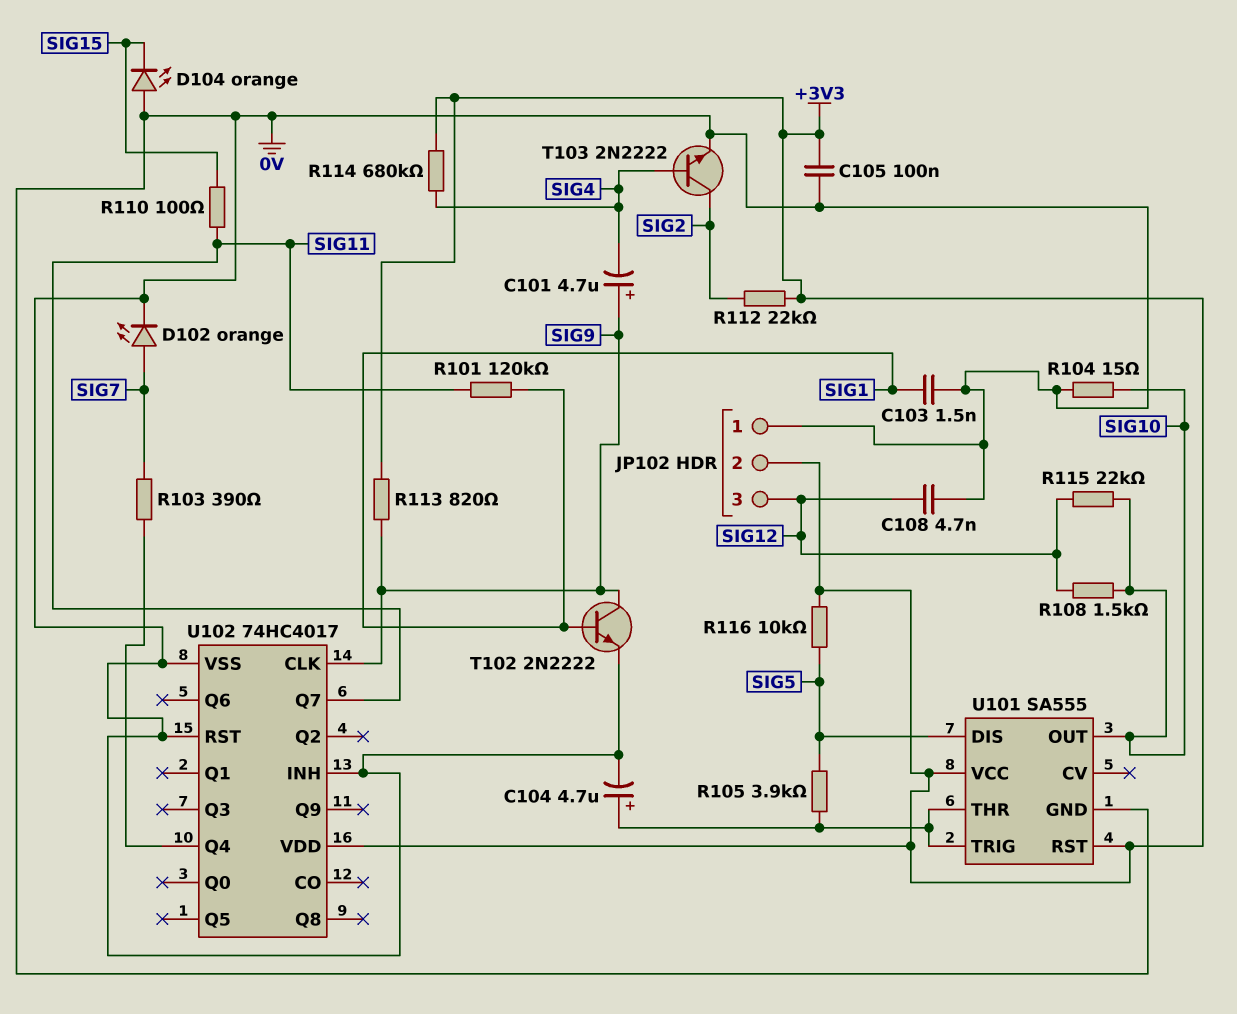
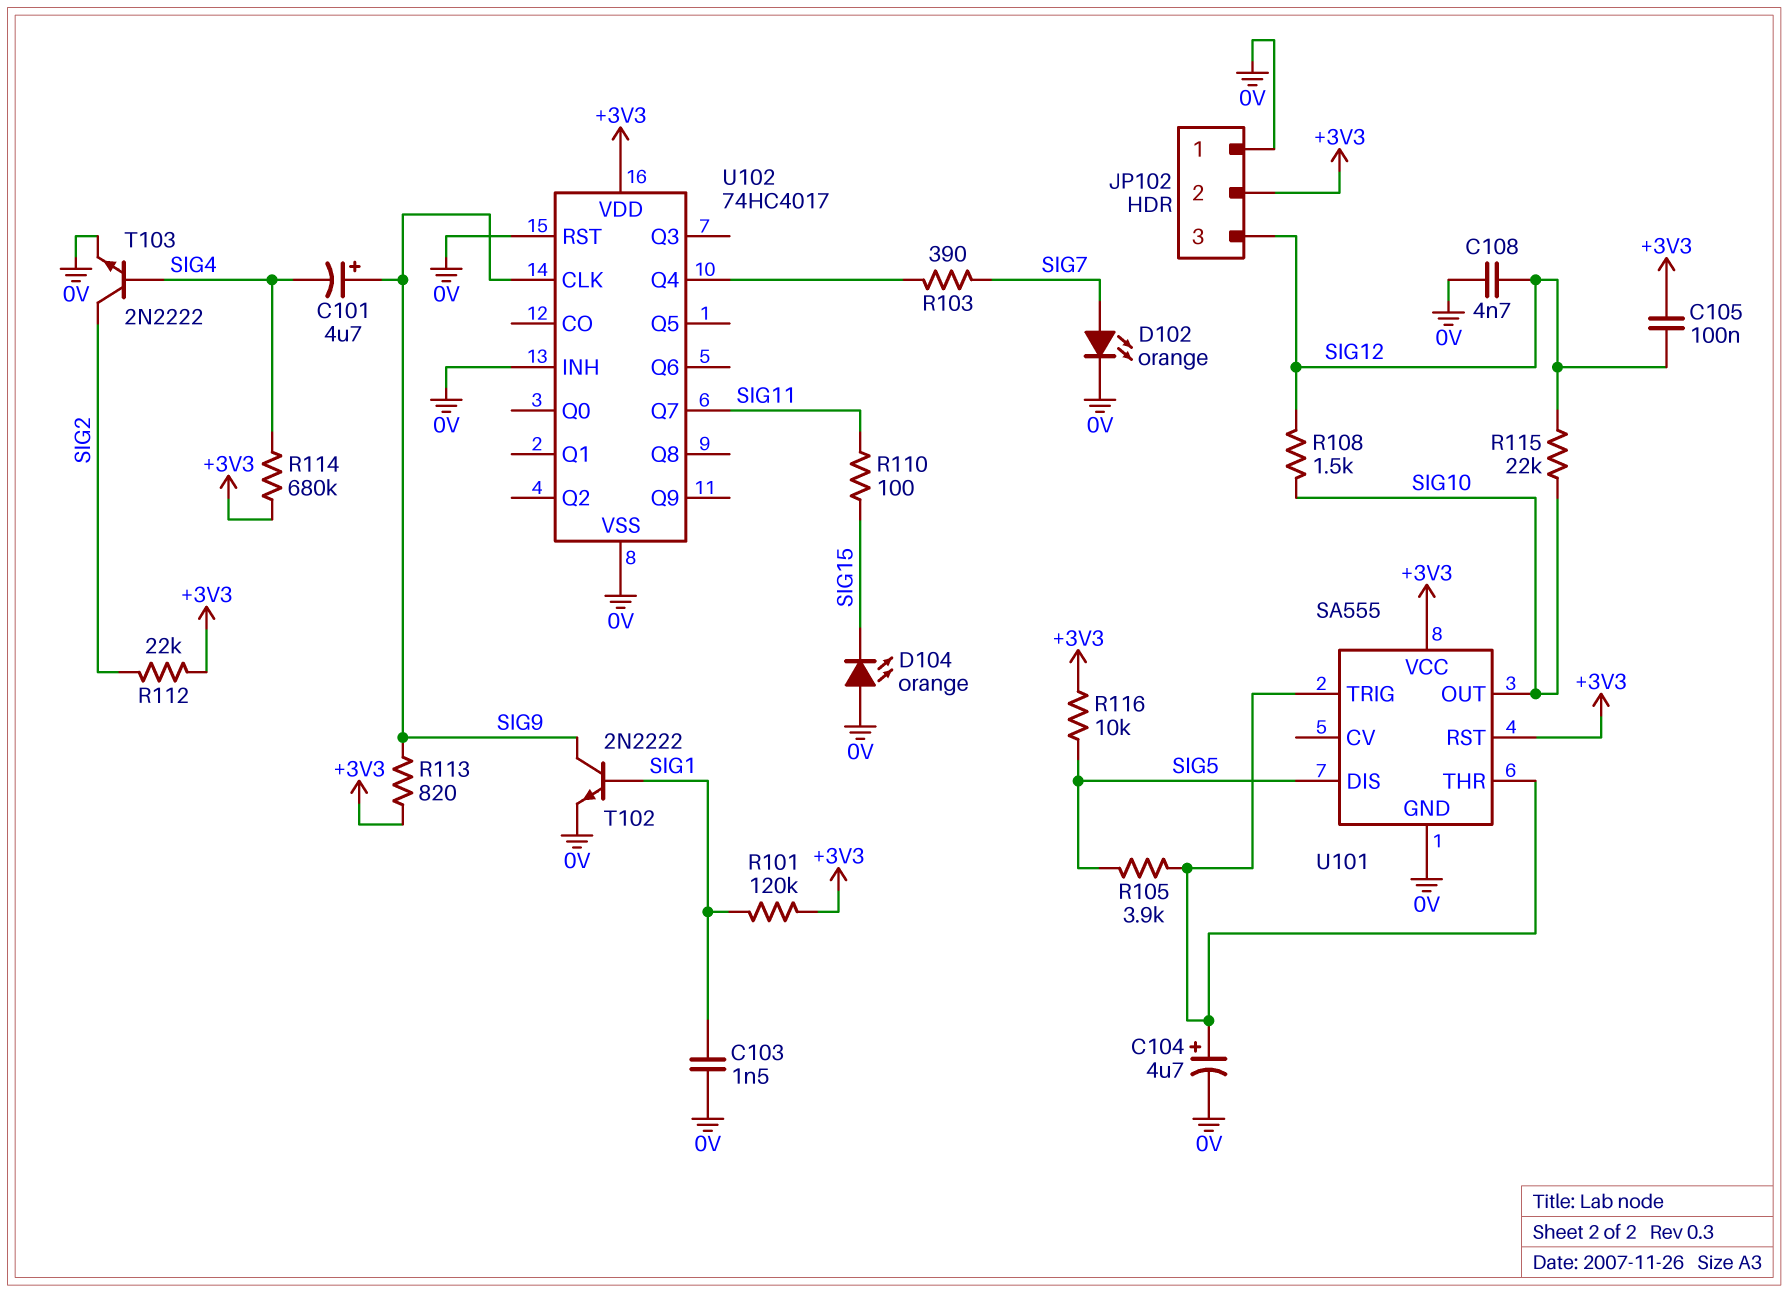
C105: 100nF (+3V3, 0V) -> 100nF (+3V3, SIG12)
R101: 120k (SIG1, SIG11) -> 120k (+3V3, SIG1)
R104: 15 (0V, SIG10) -> none

